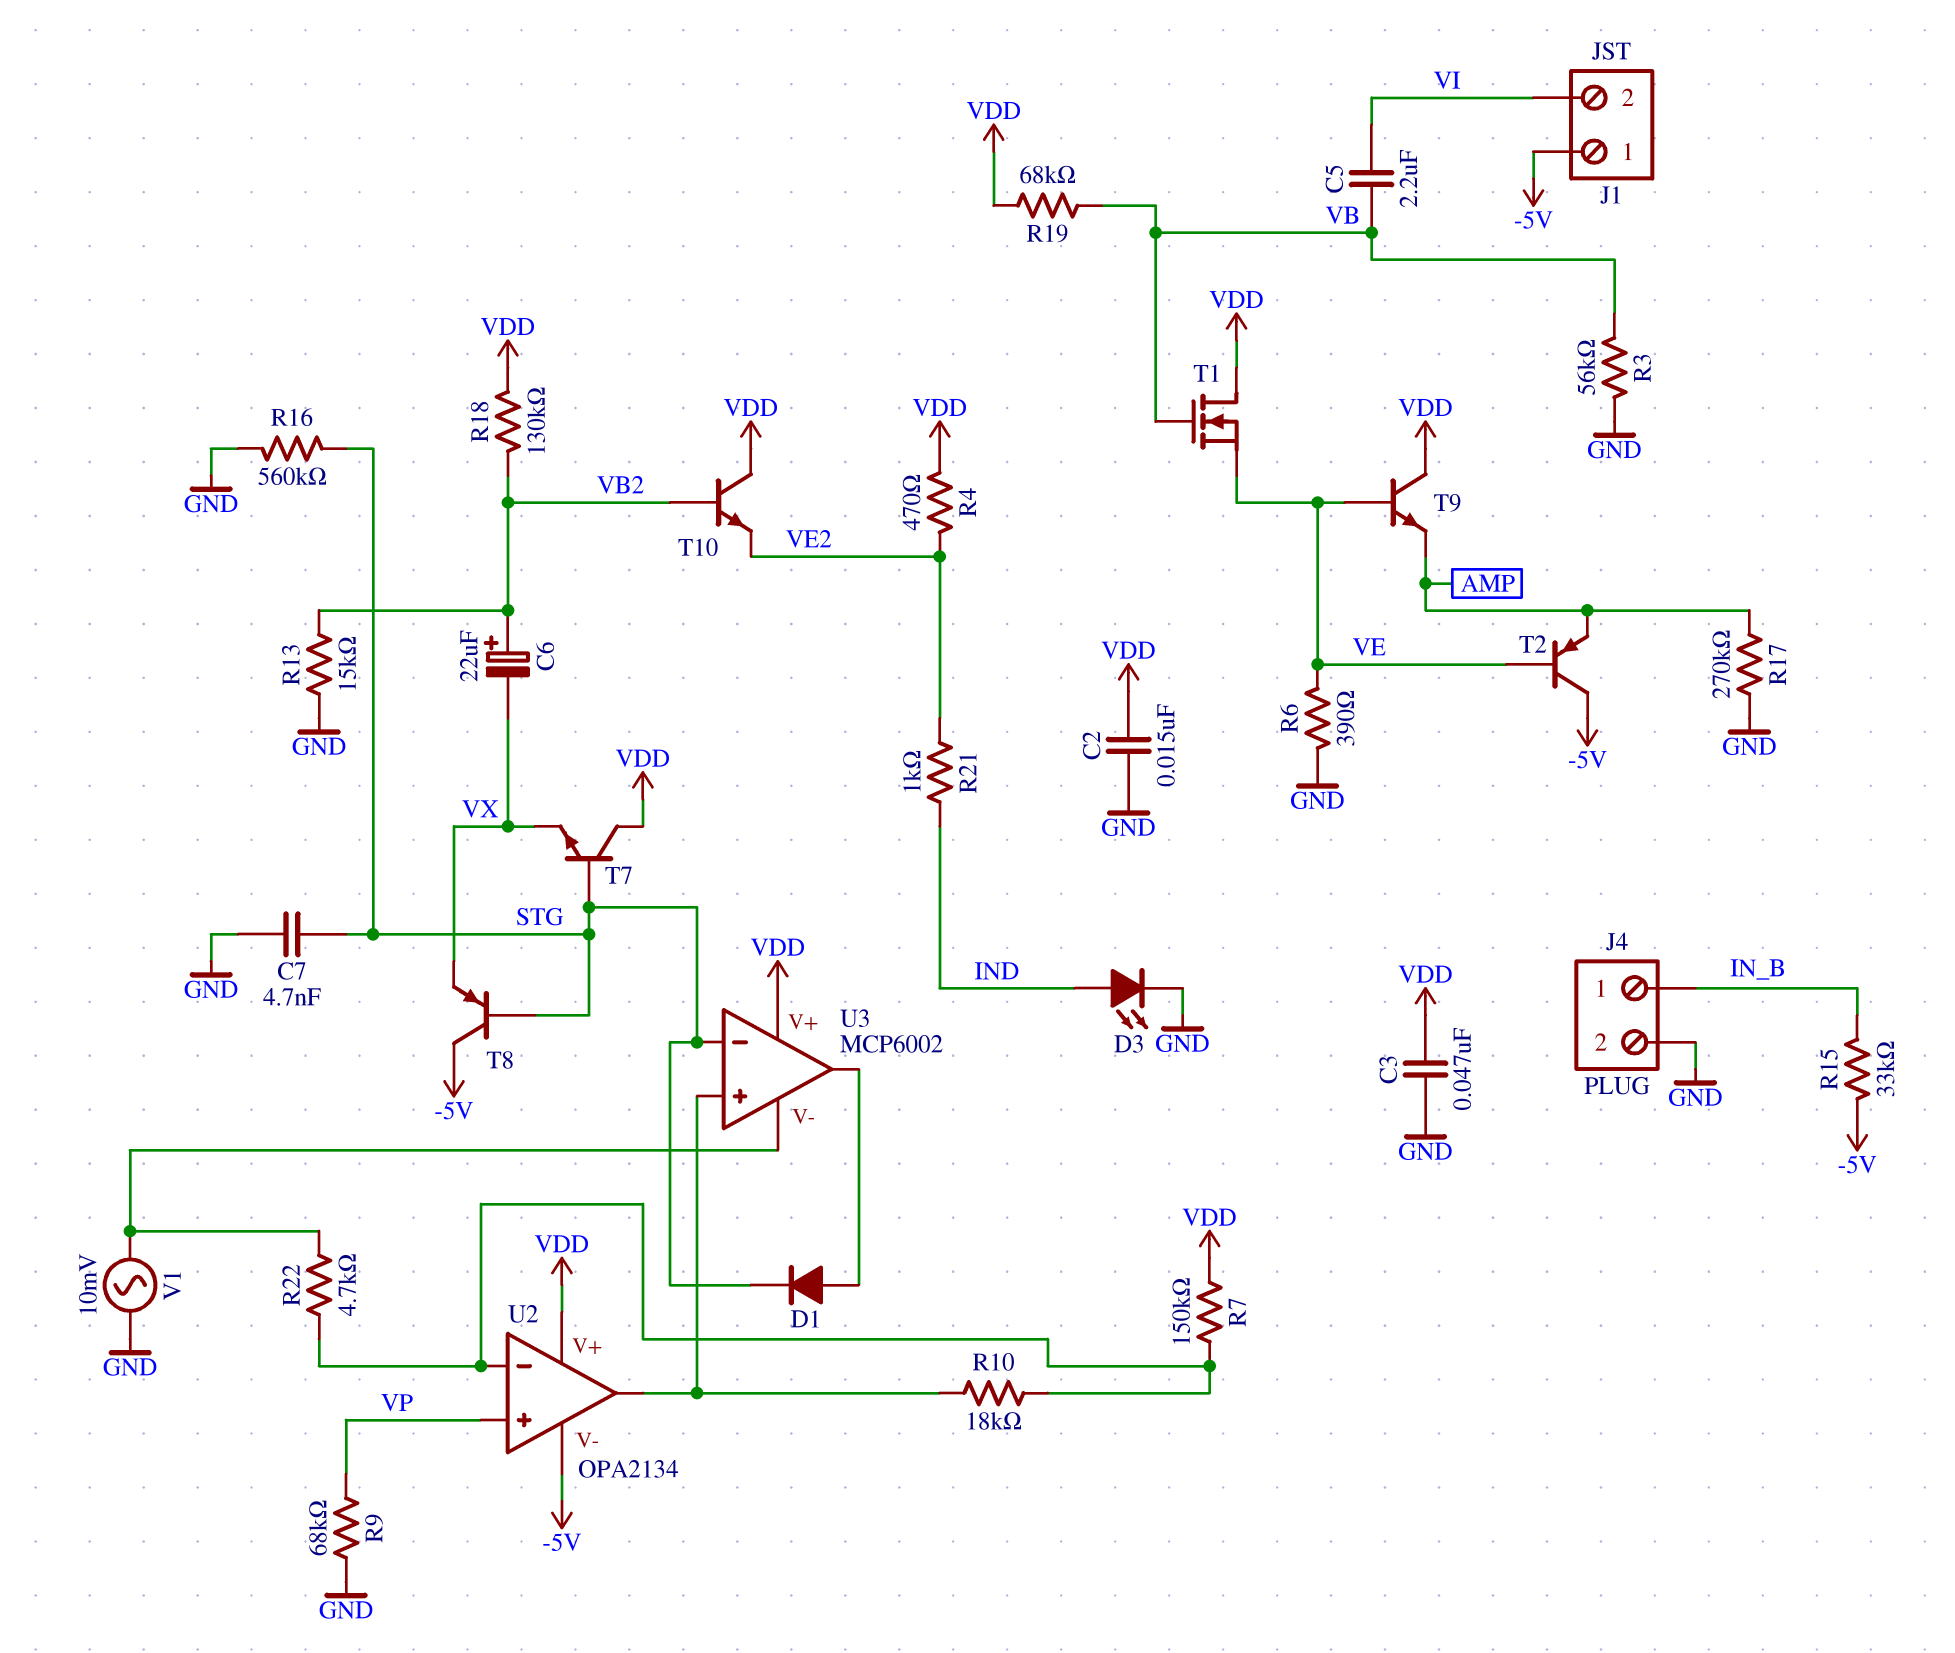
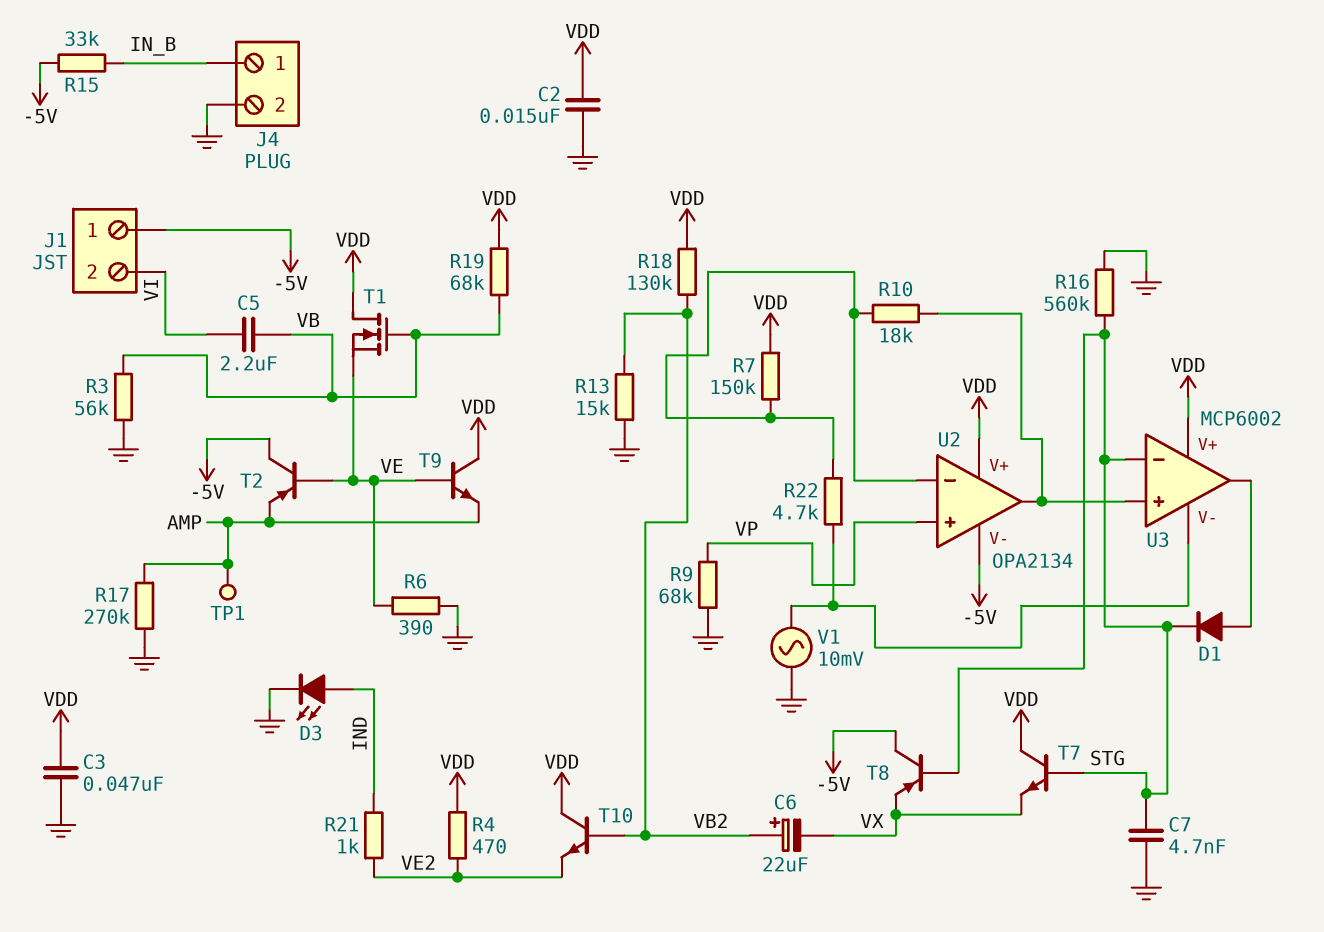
TP1: none -> test point (AMP)

